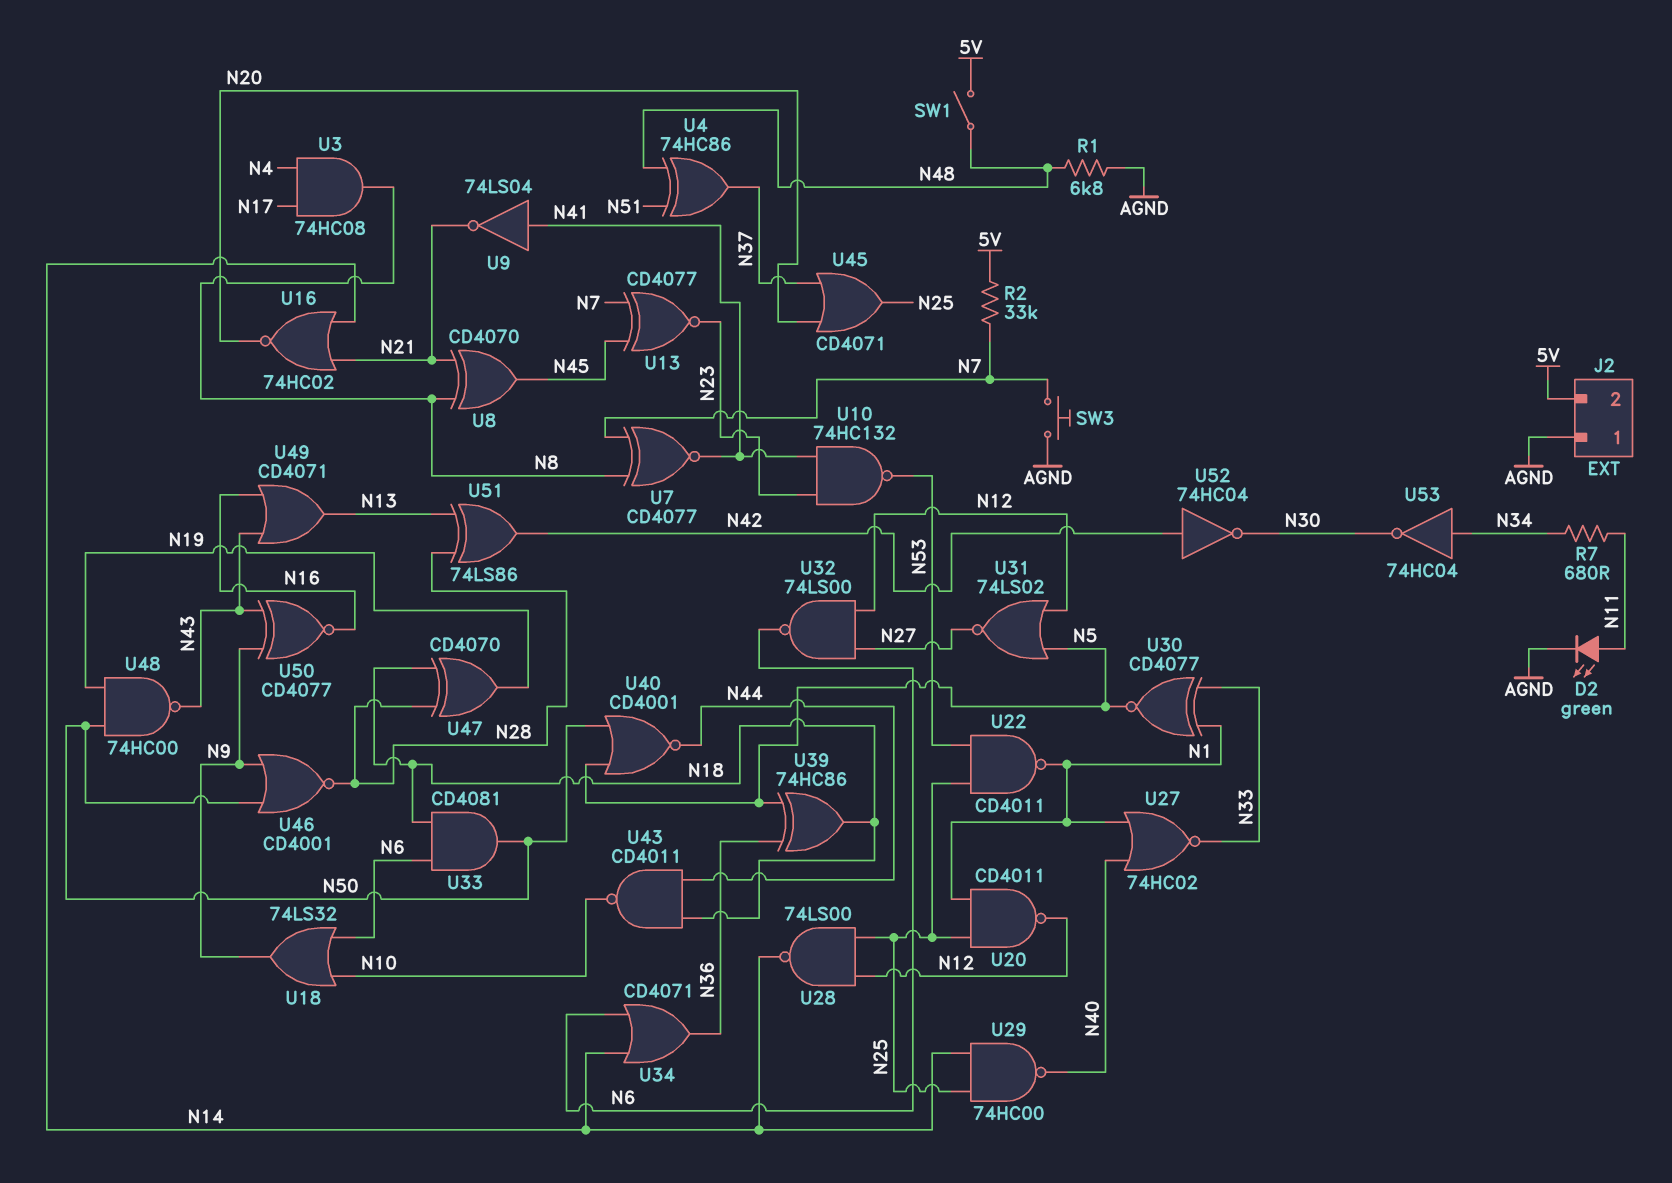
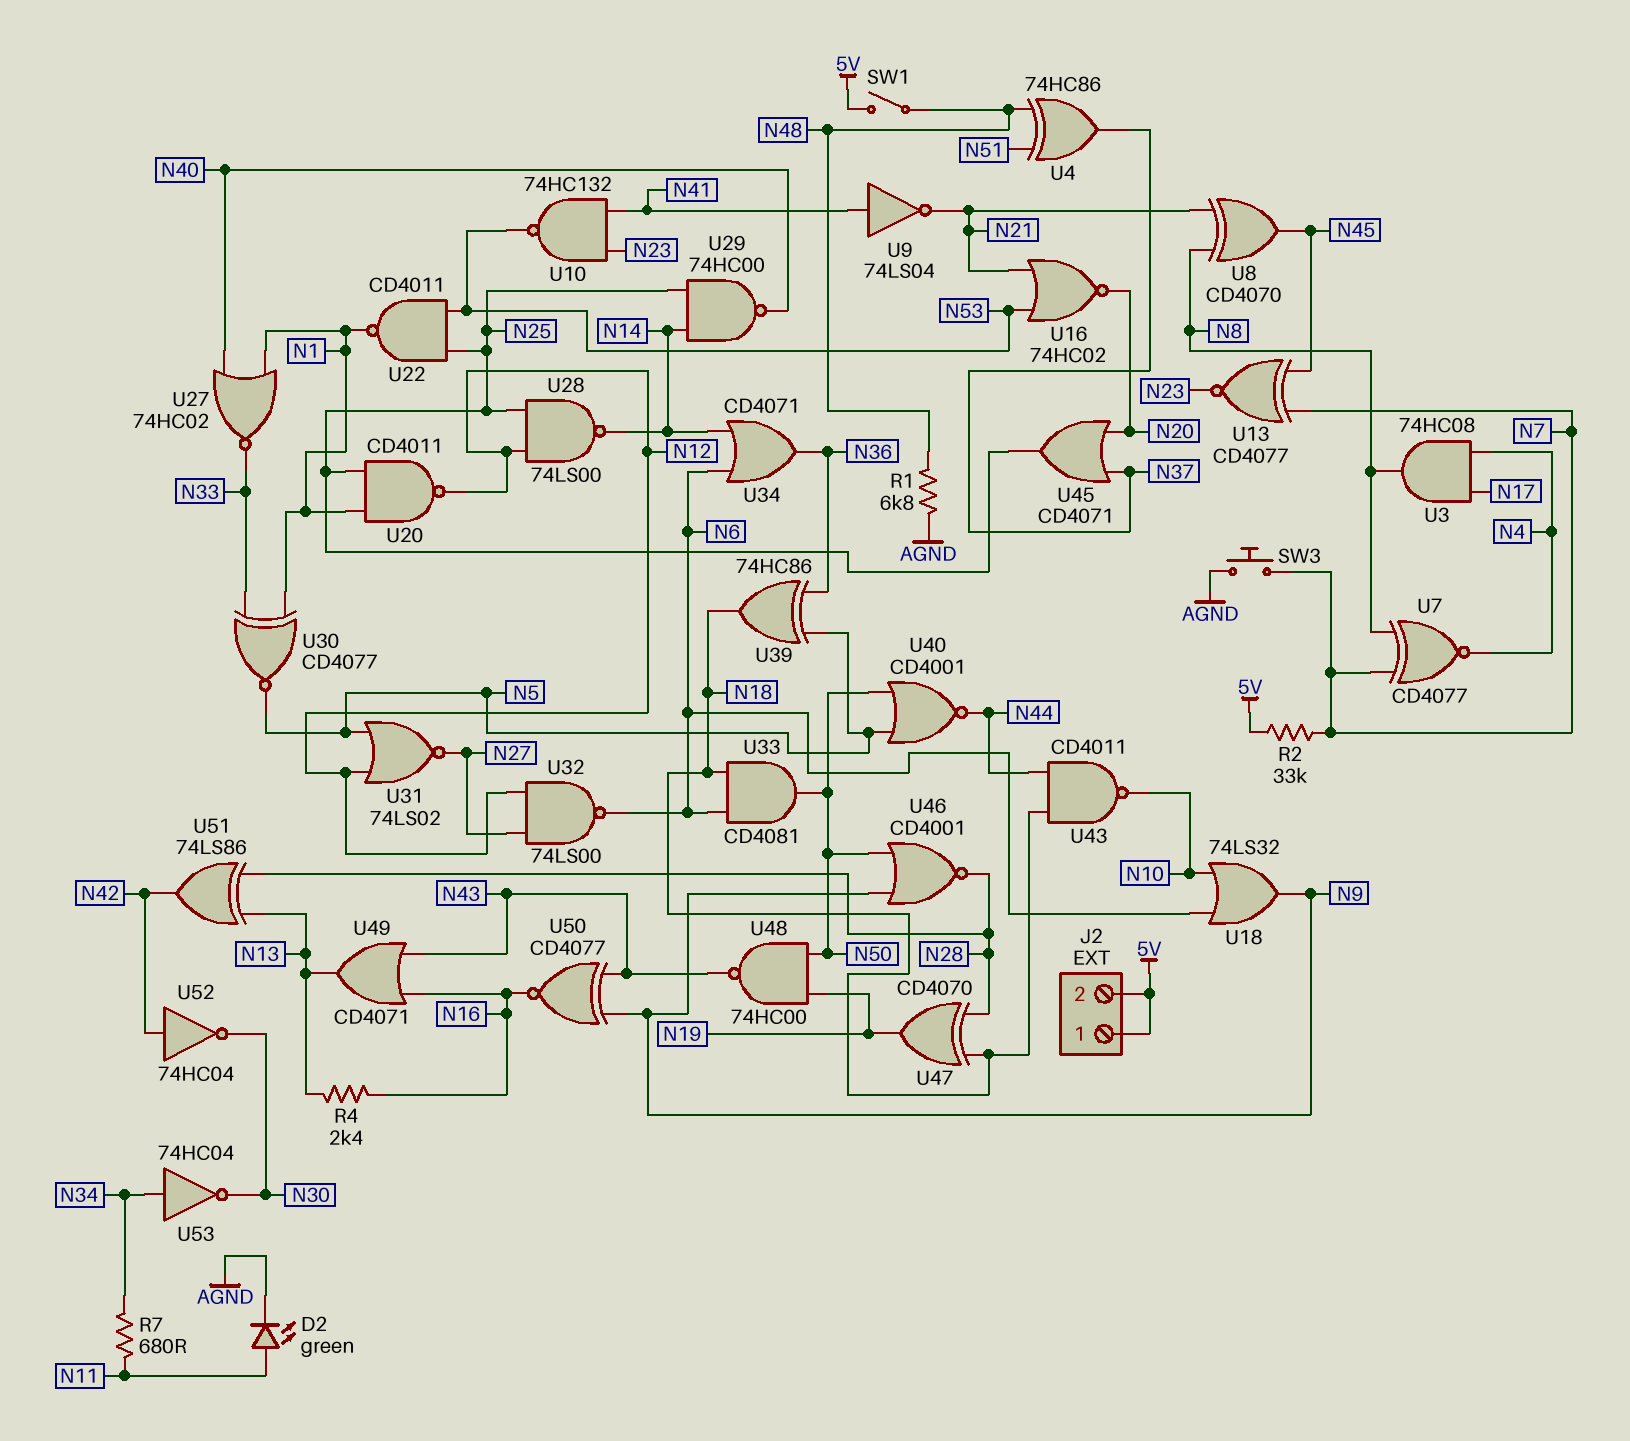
J2 pin 1: AGND -> 5V
R4: none -> 2.4k (N13, N16)
U7: XNOR CD4077 (in N7, in N8, out N41) -> XNOR CD4077 (in N7, in N8, out N4)
U16: NOR 74HC02 (in N14, in N21, out N20) -> NOR 74HC02 (in N21, in N53, out N20)

